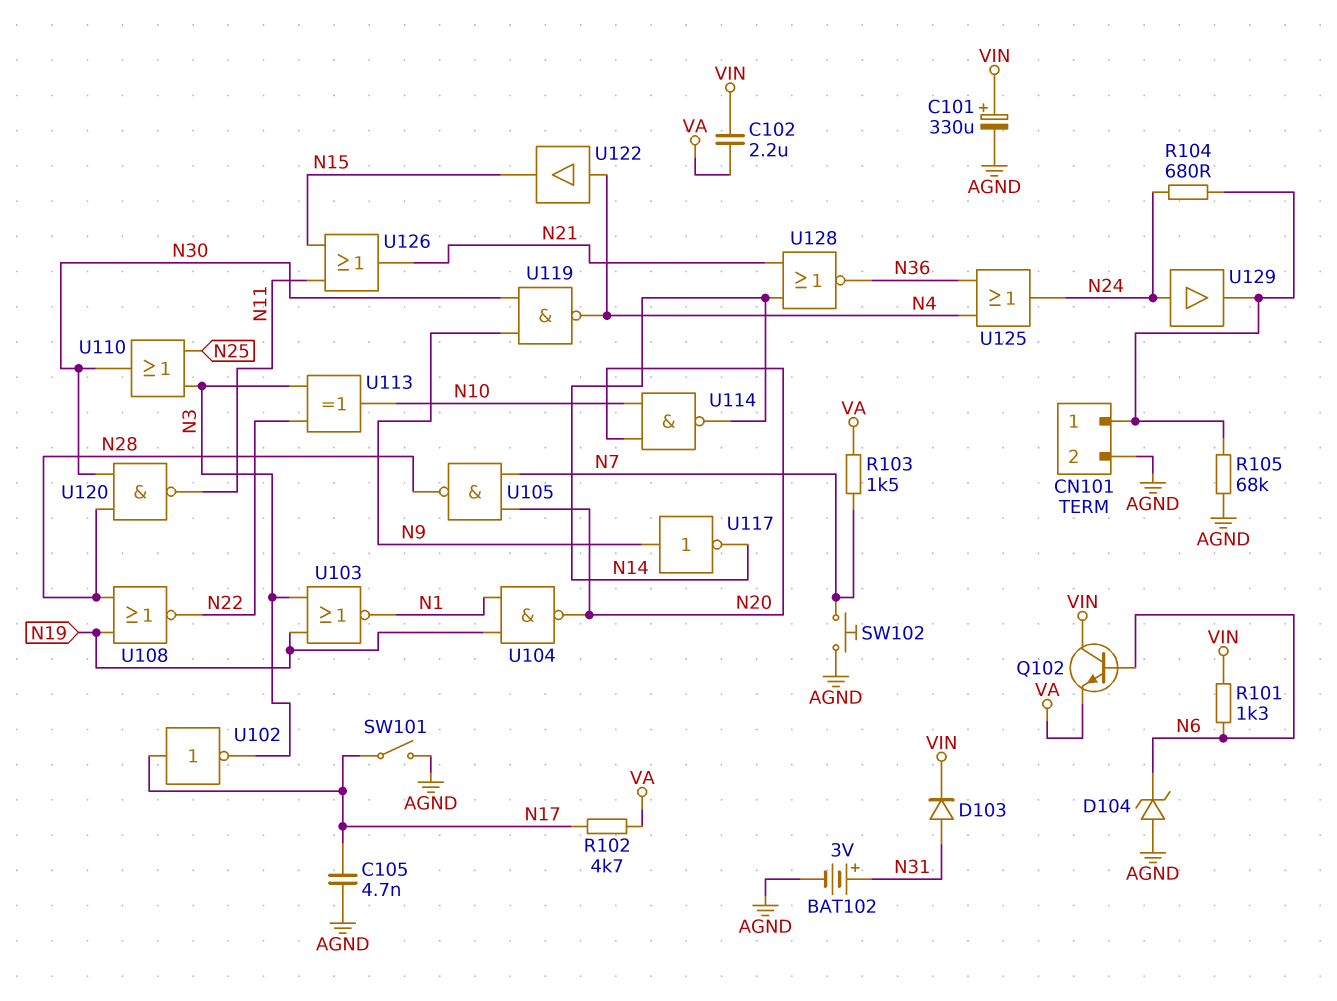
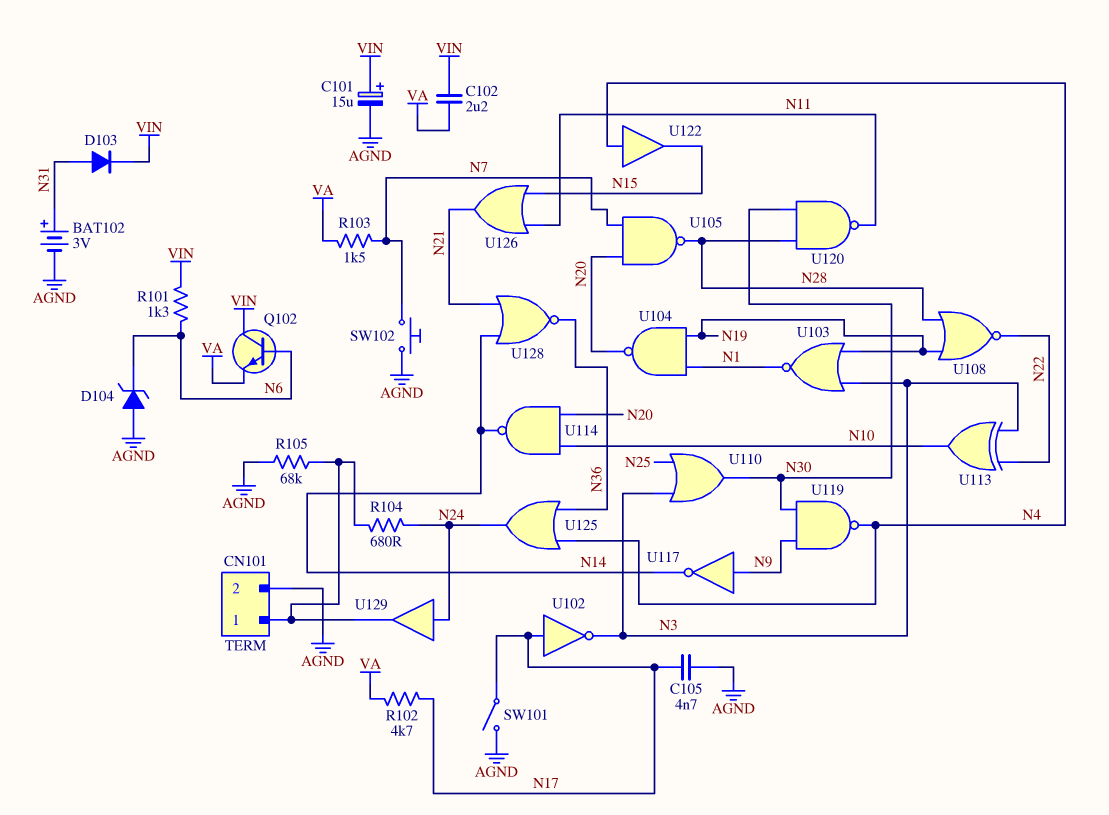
C101: 330uF (plus VIN, minus AGND) -> 15uF (plus VIN, minus AGND)

